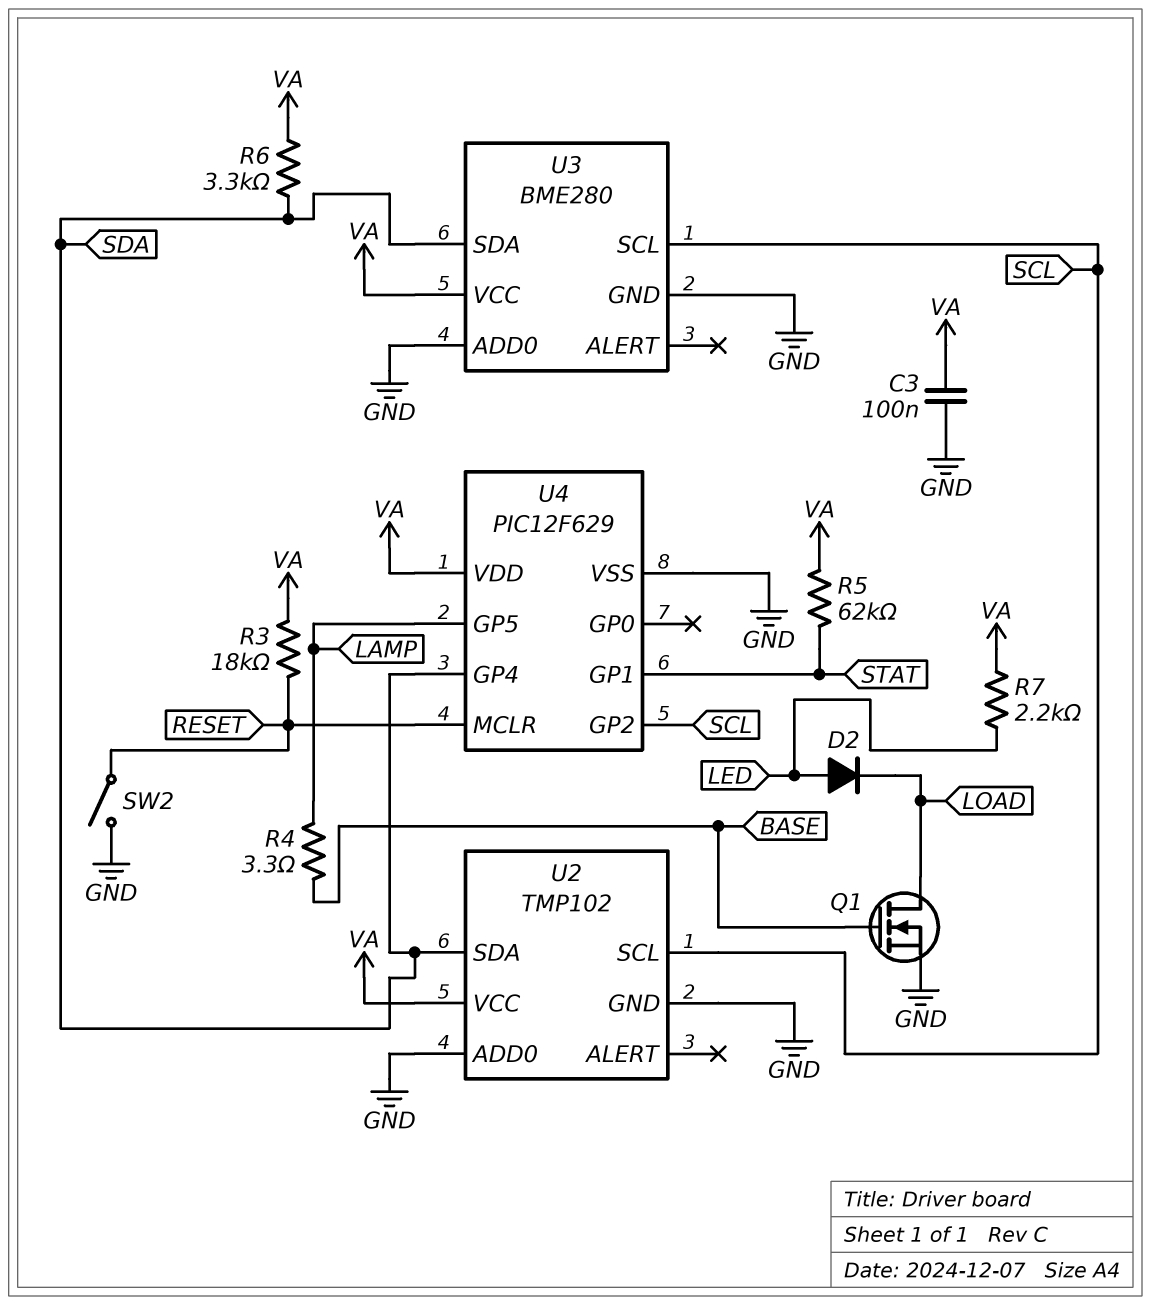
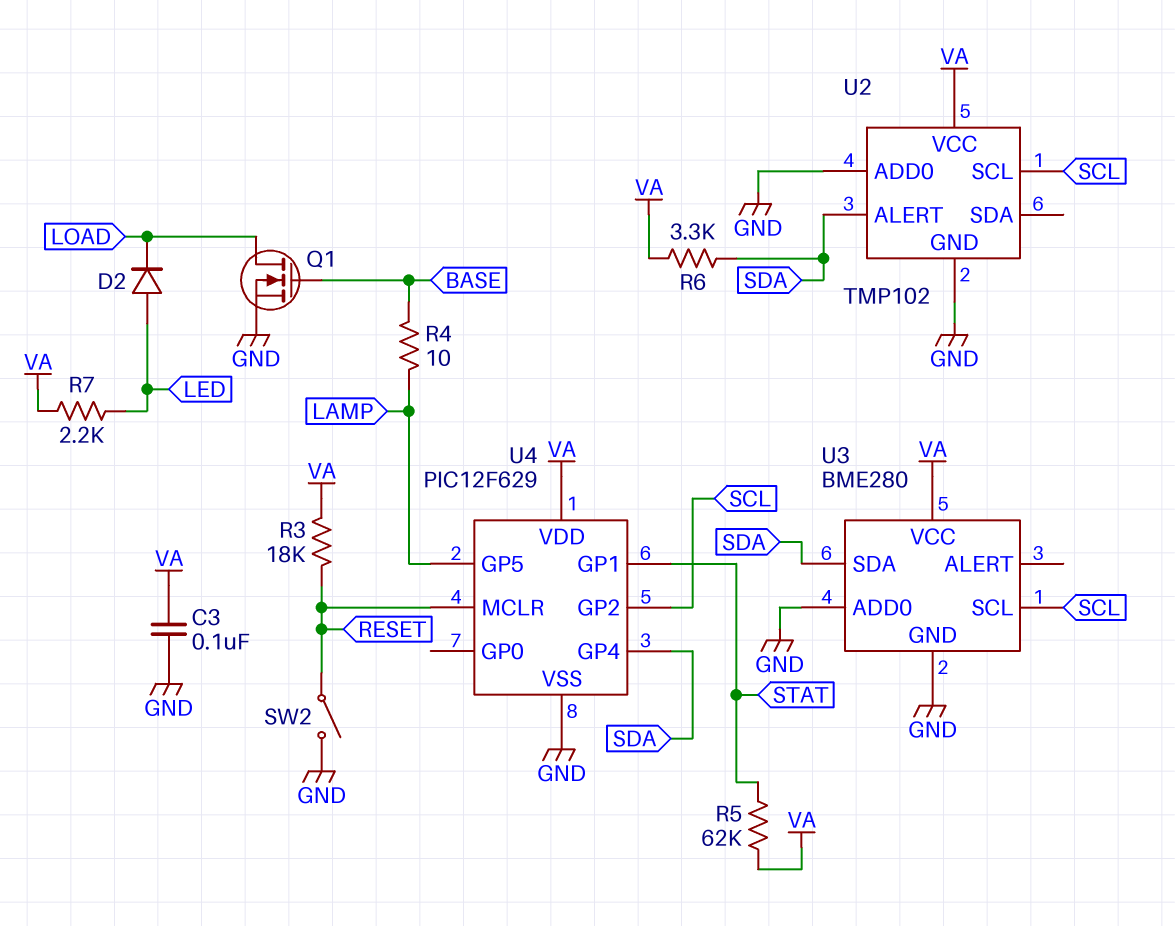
R4: 3.3 (BASE, LAMP) -> 10 (BASE, LAMP)
U2 pin ALERT: none -> SDA
U2 pin SDA: SDA -> none

